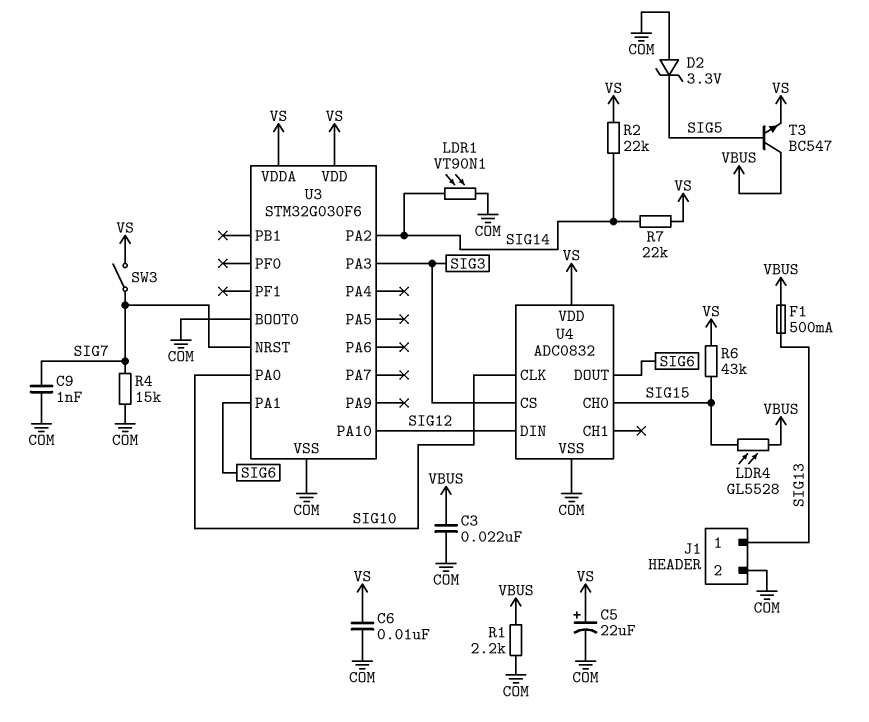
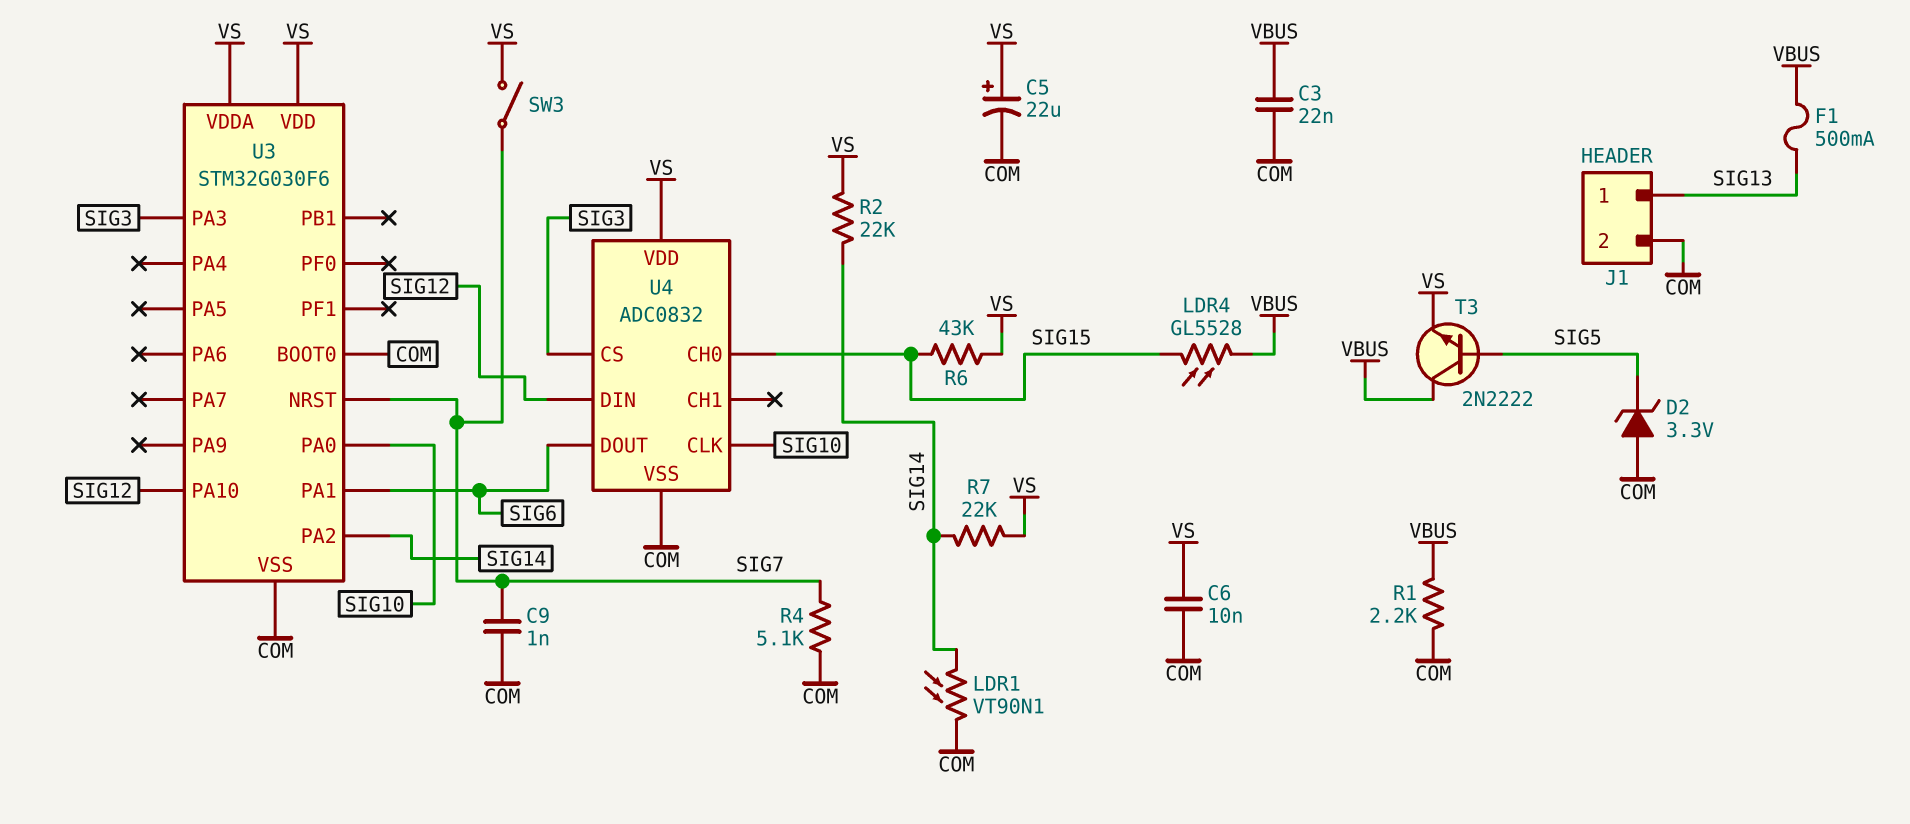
R4: 15k (COM, SIG7) -> 5.1k (COM, SIG7)
T3: NPN BC547 (B SIG5, C VBUS, E VS) -> NPN 2N2222 (B SIG5, C VBUS, E VS)

